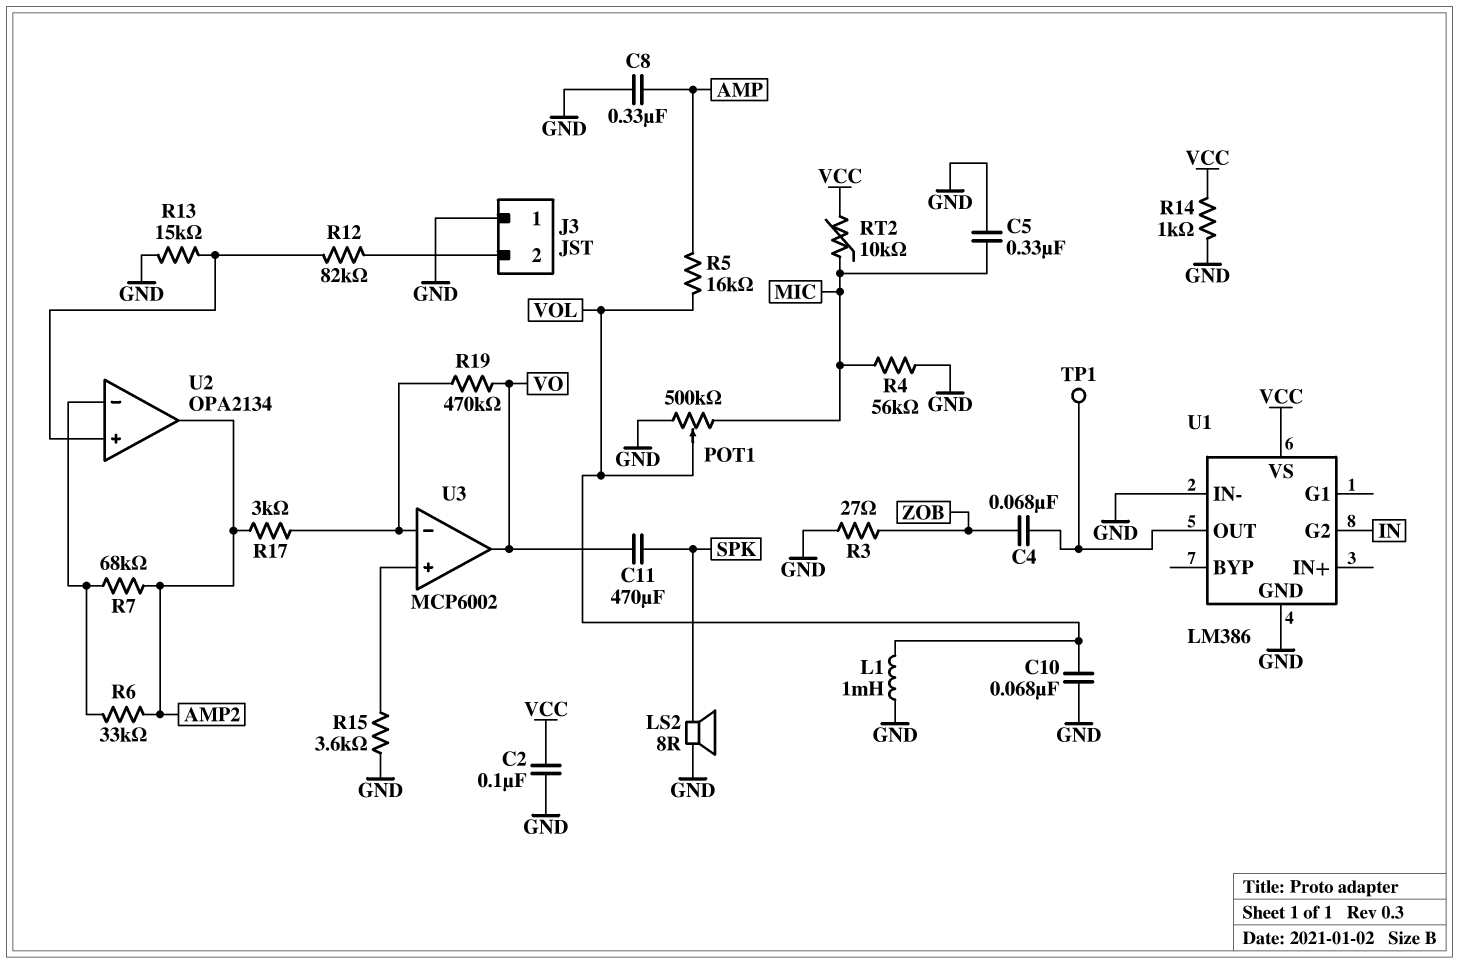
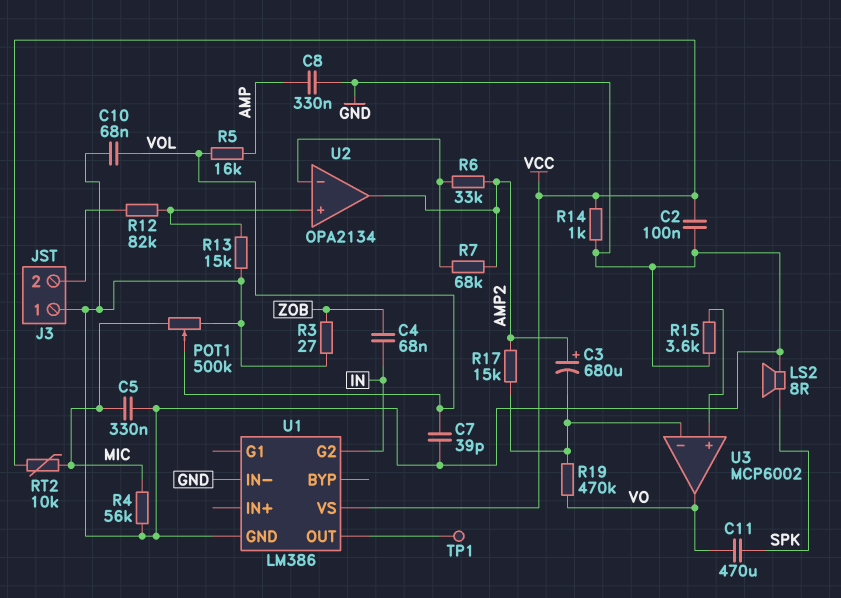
C3: none -> 680uF (plus AMP2, minus U3/in-)
C4: 68nF (U1/OUT, ZOB) -> 68nF (IN, ZOB)
C7: none -> 39pF (GND, VOL)
L1: 1mH (GND, VOL) -> none
R17: 3k (AMP2, U3/in-) -> 15k (AMP2, U3/in-)

